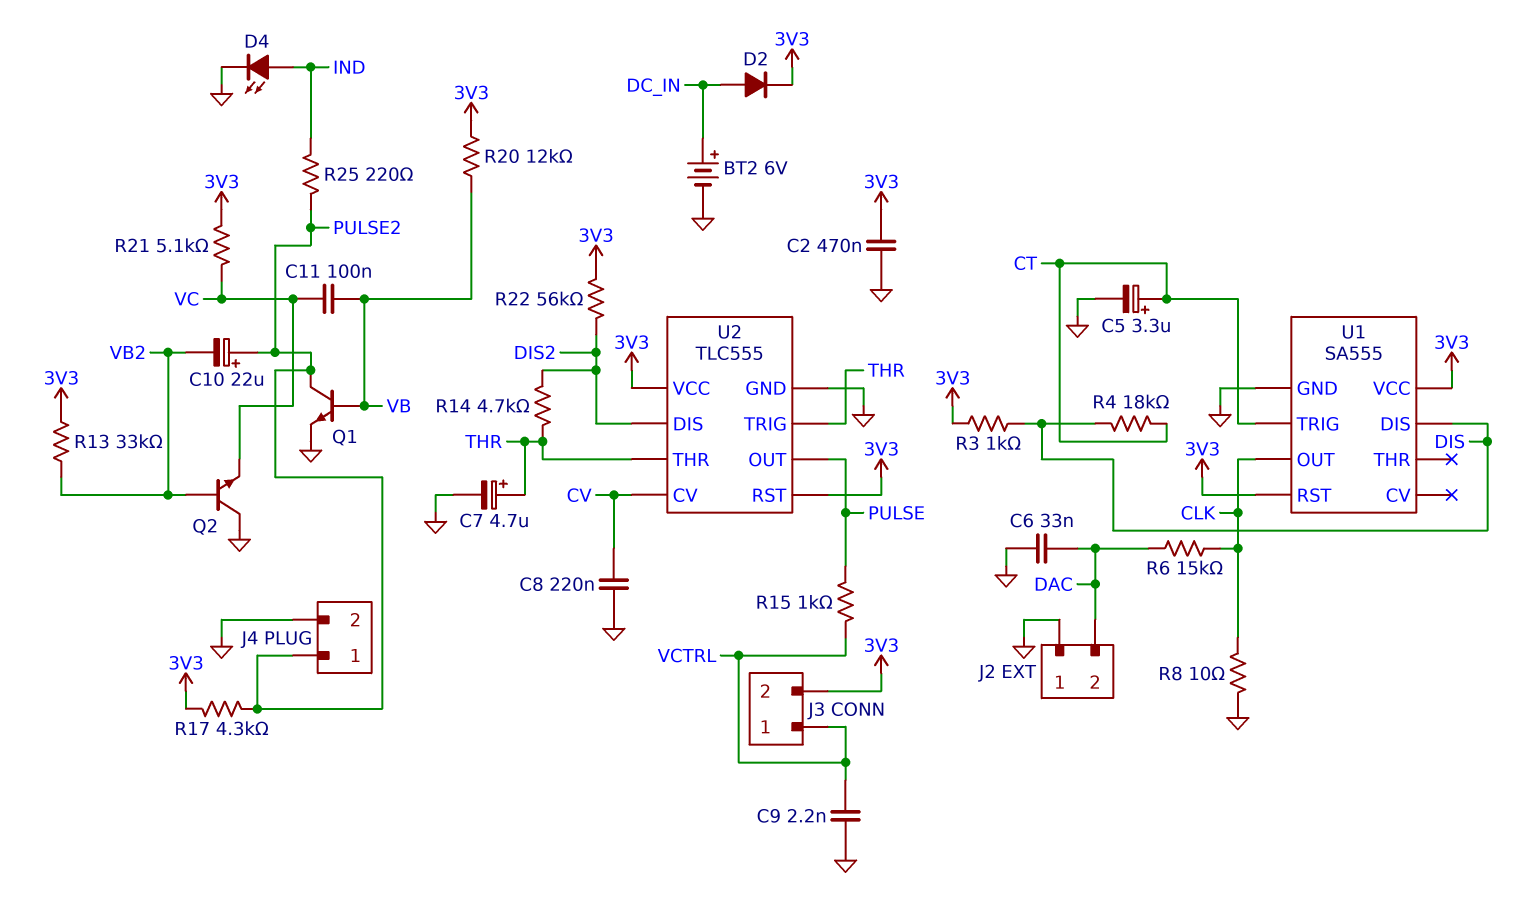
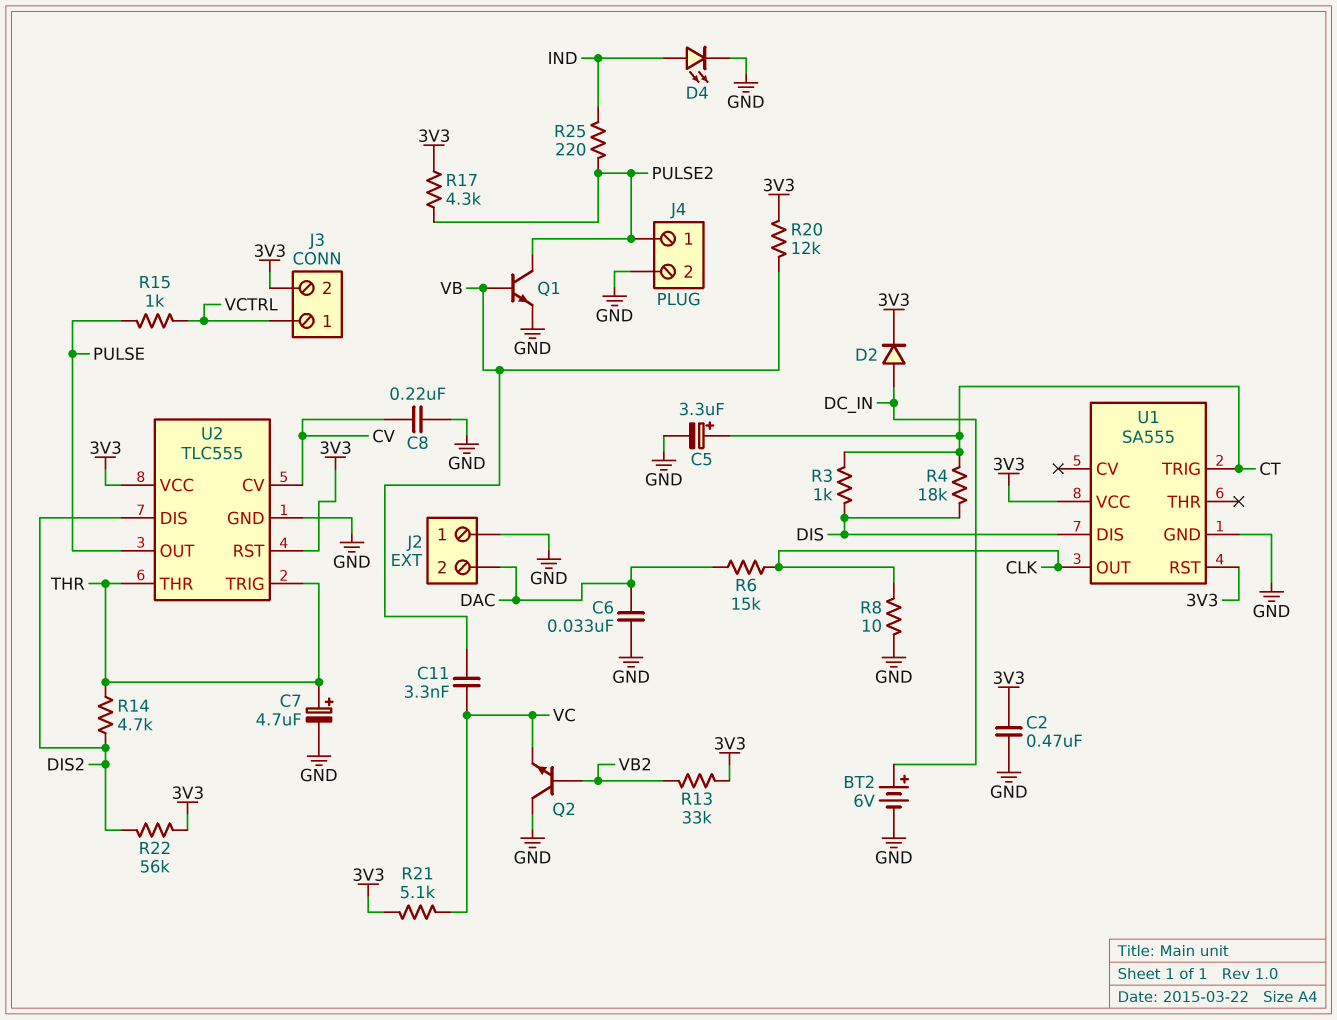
C9: 2.2nF (GND, VCTRL) -> none
C10: 22uF (plus PULSE2, minus VB2) -> none
C11: 100nF (VB, VC) -> 3.3nF (VB, VC)
R3: 1k (3V3, DIS) -> 1k (CT, DIS)

